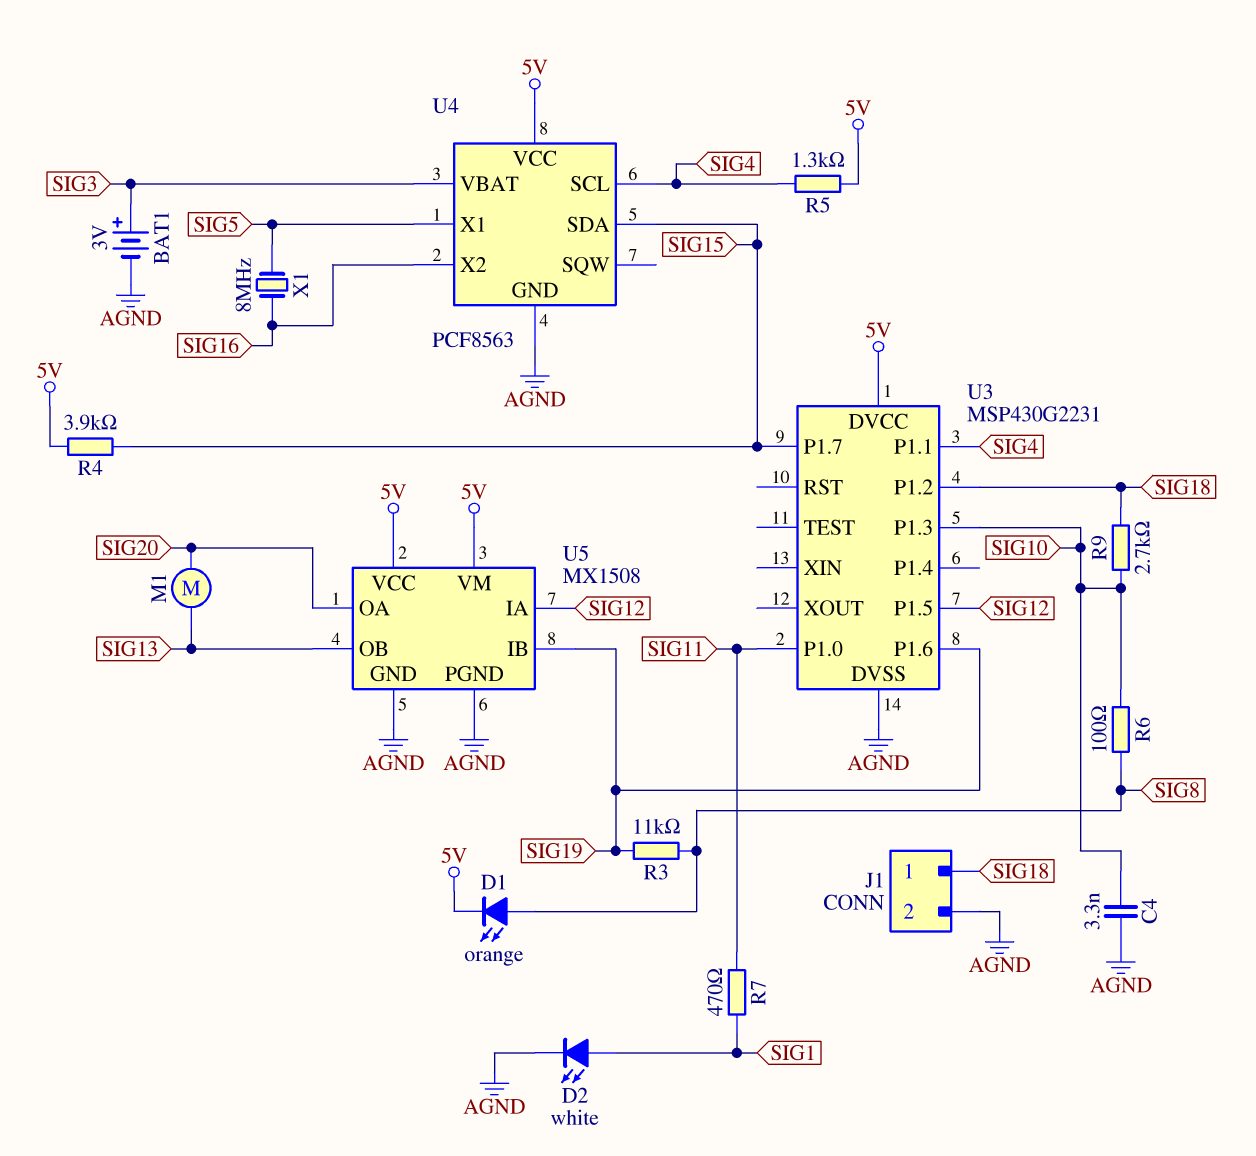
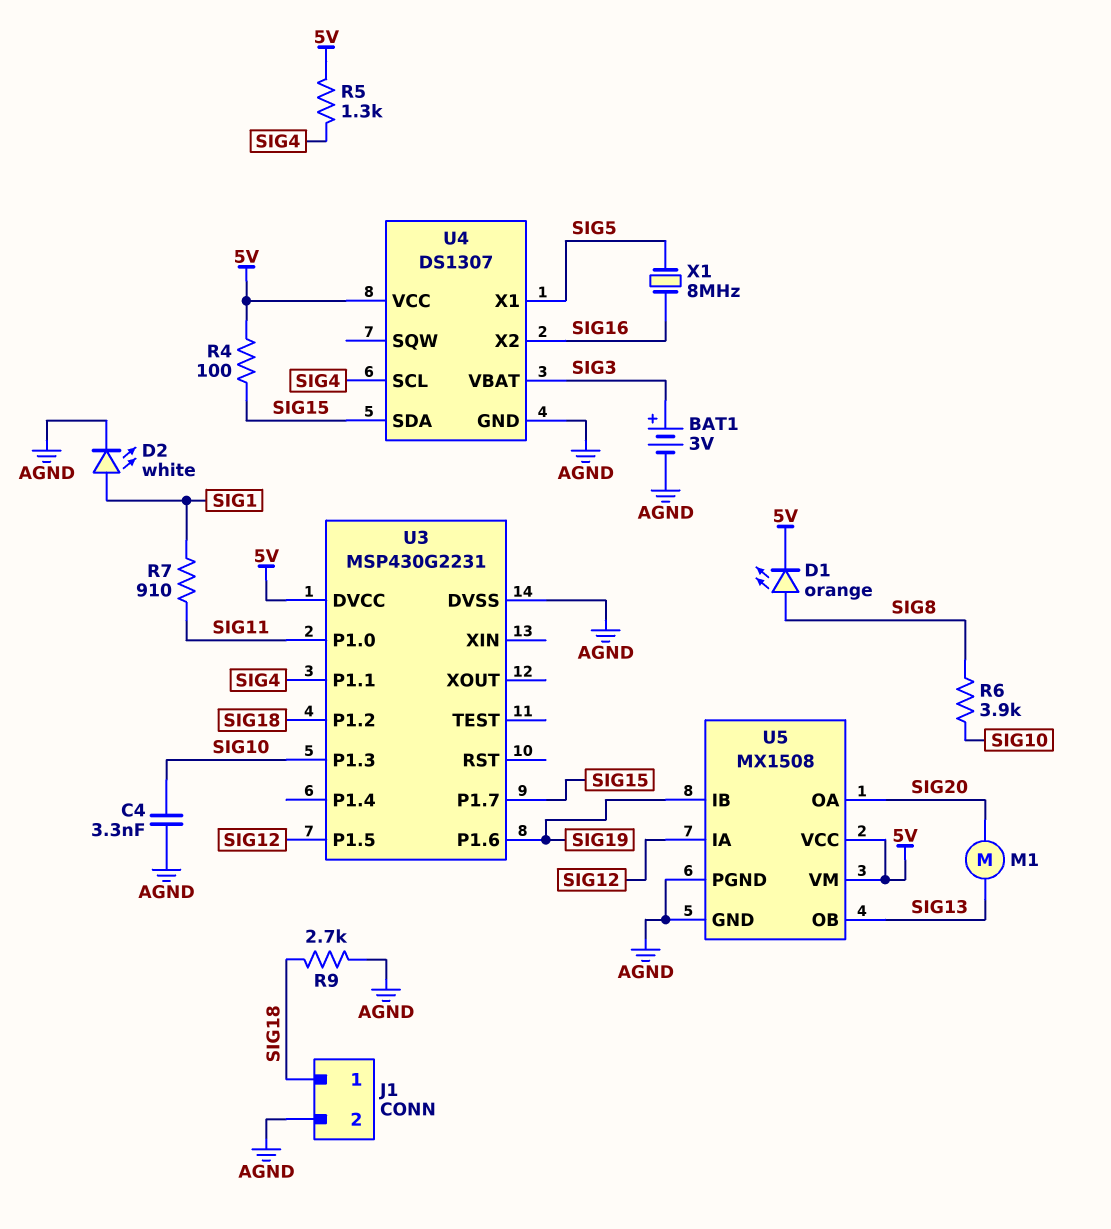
R3: 11k (SIG8, SIG19) -> none
R4: 3.9k (5V, SIG15) -> 100 (5V, SIG15)
R6: 100 (SIG8, SIG10) -> 3.9k (SIG8, SIG10)
R7: 470 (SIG1, SIG11) -> 910 (SIG1, SIG11)
R9: 2.7k (SIG10, SIG18) -> 2.7k (AGND, SIG18)
U4: PCF8563 -> DS1307

